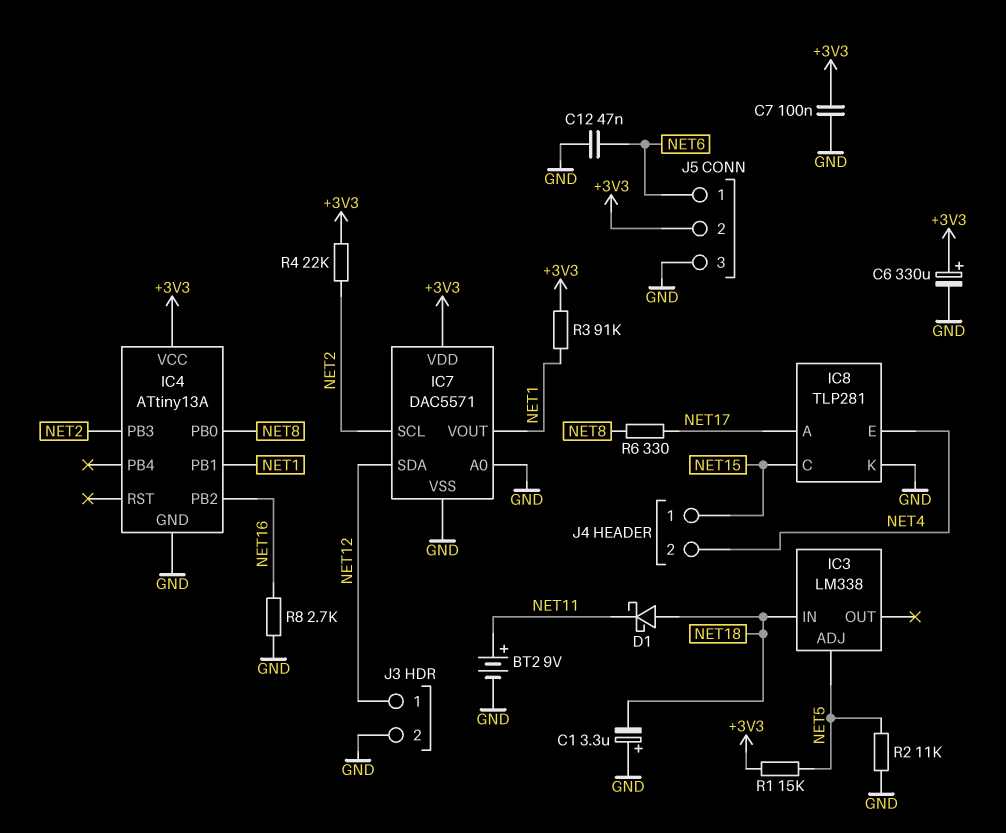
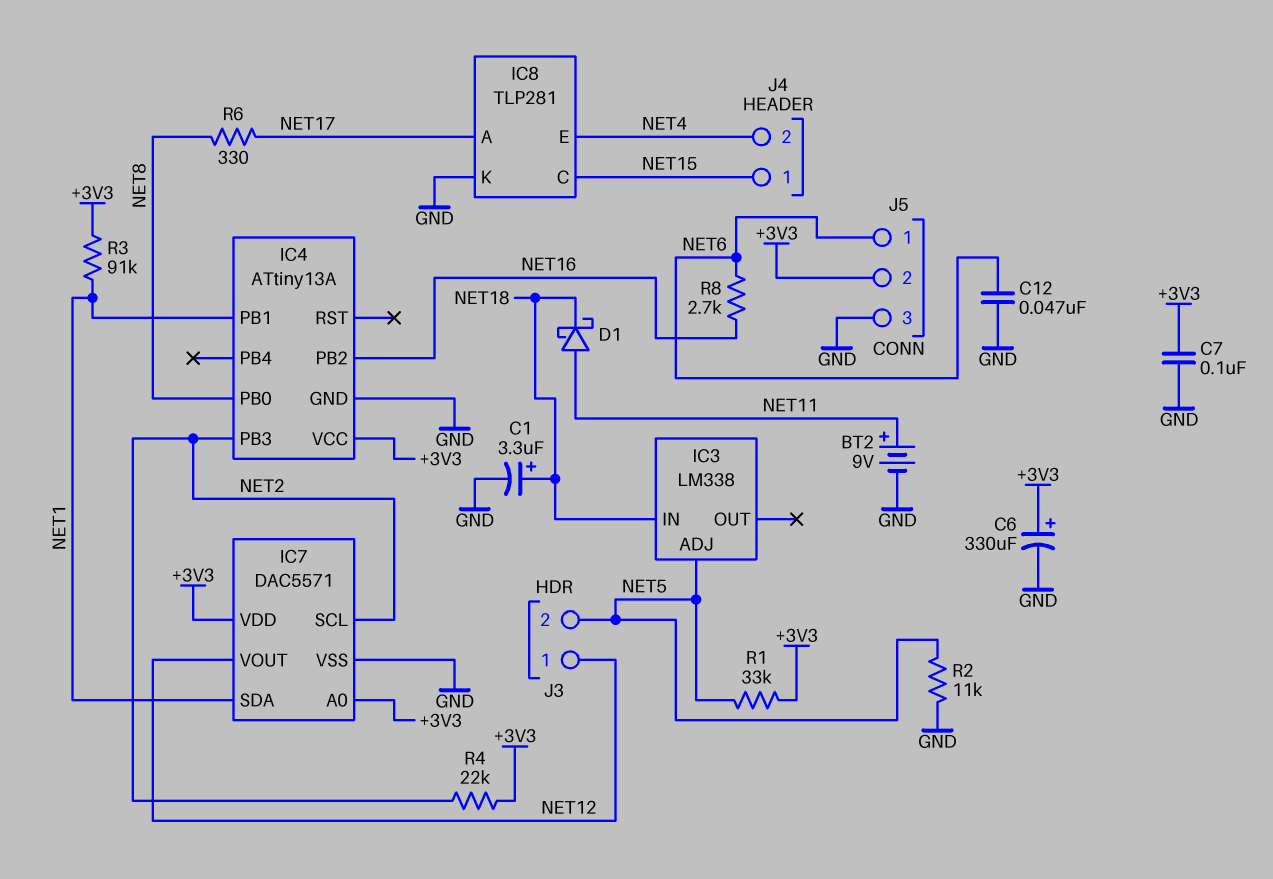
C1: 3.3uF (plus GND, minus NET18) -> 3.3uF (plus NET18, minus GND)
D1: schottky (A NET18, K NET11) -> schottky (A NET11, K NET18)
IC7 pin A0: GND -> +3V3
IC7 pin SDA: NET12 -> NET1
IC7 pin VOUT: NET1 -> NET12
J3 pin 2: GND -> NET5
R1: 15k (+3V3, NET5) -> 33k (+3V3, NET5)
R8: 2.7k (GND, NET16) -> 2.7k (NET6, NET16)

